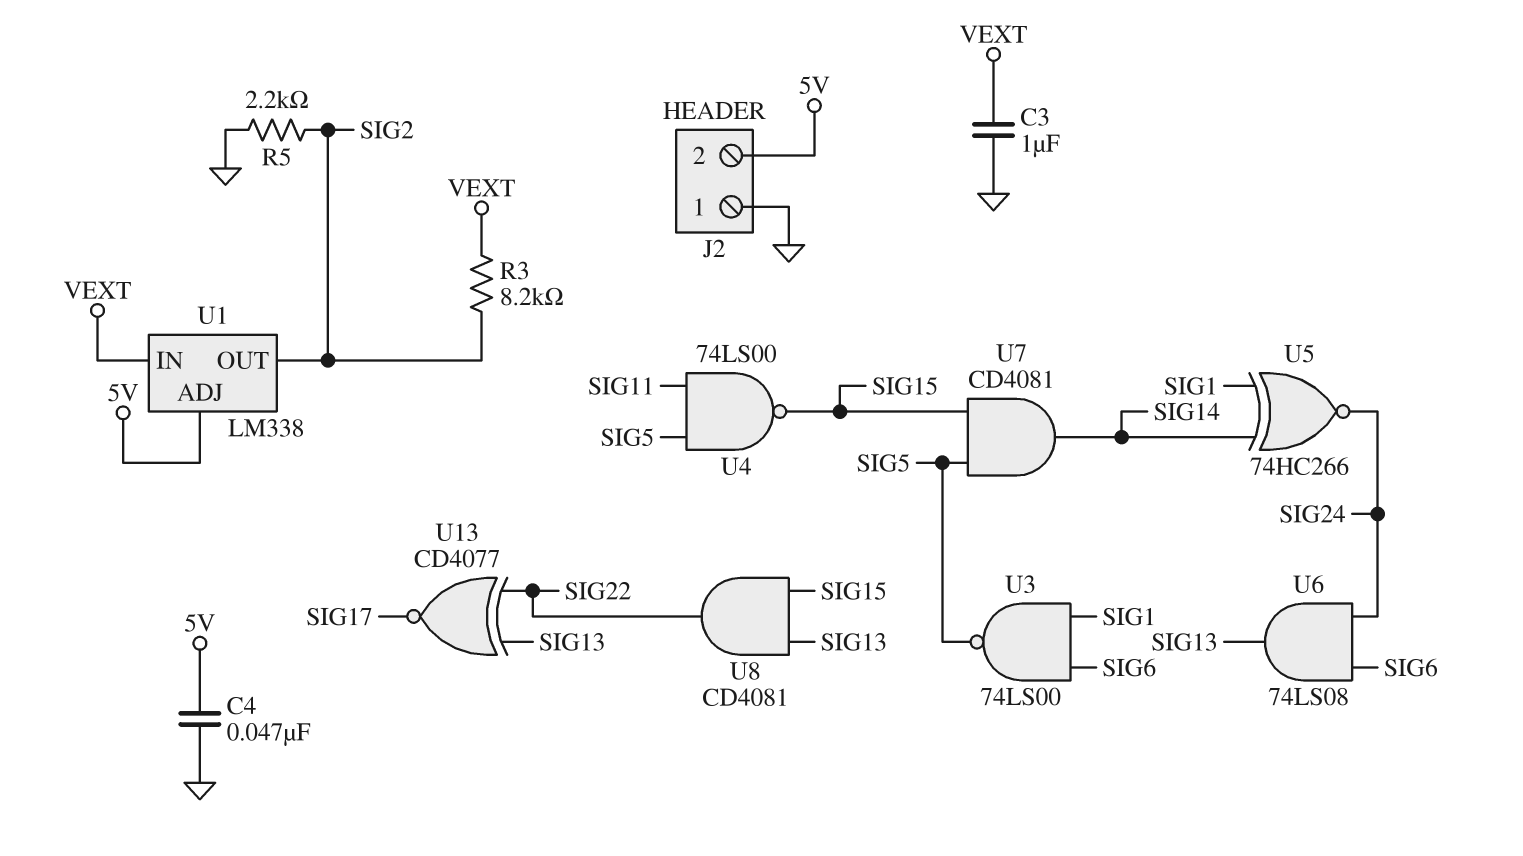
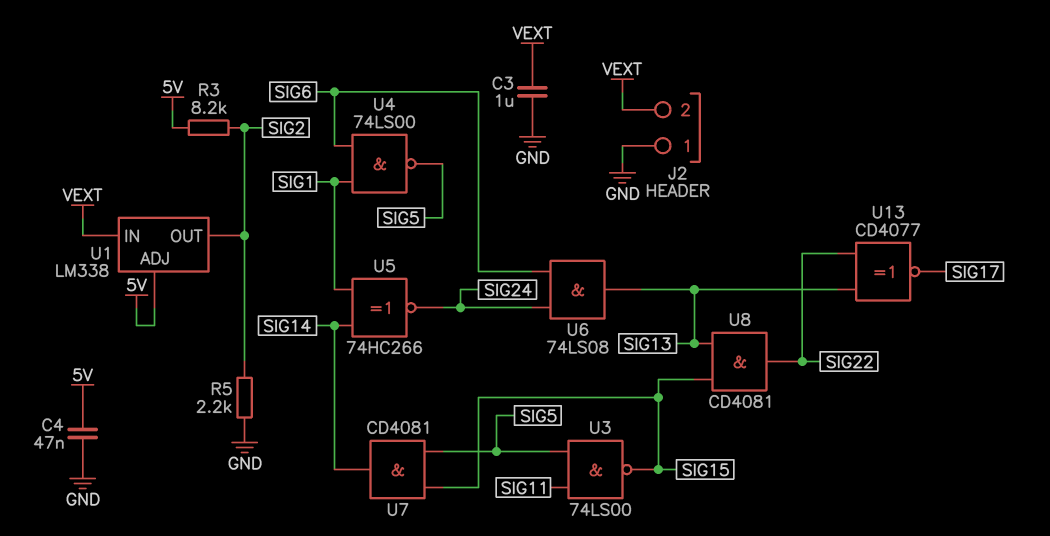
J2 pin 2: 5V -> VEXT
R3: 8.2k (SIG2, VEXT) -> 8.2k (5V, SIG2)
U3: NAND 74LS00 (in SIG1, in SIG6, out SIG5) -> NAND 74LS00 (in SIG5, in SIG11, out SIG15)
U4: NAND 74LS00 (in SIG5, in SIG11, out SIG15) -> NAND 74LS00 (in SIG1, in SIG6, out SIG5)

